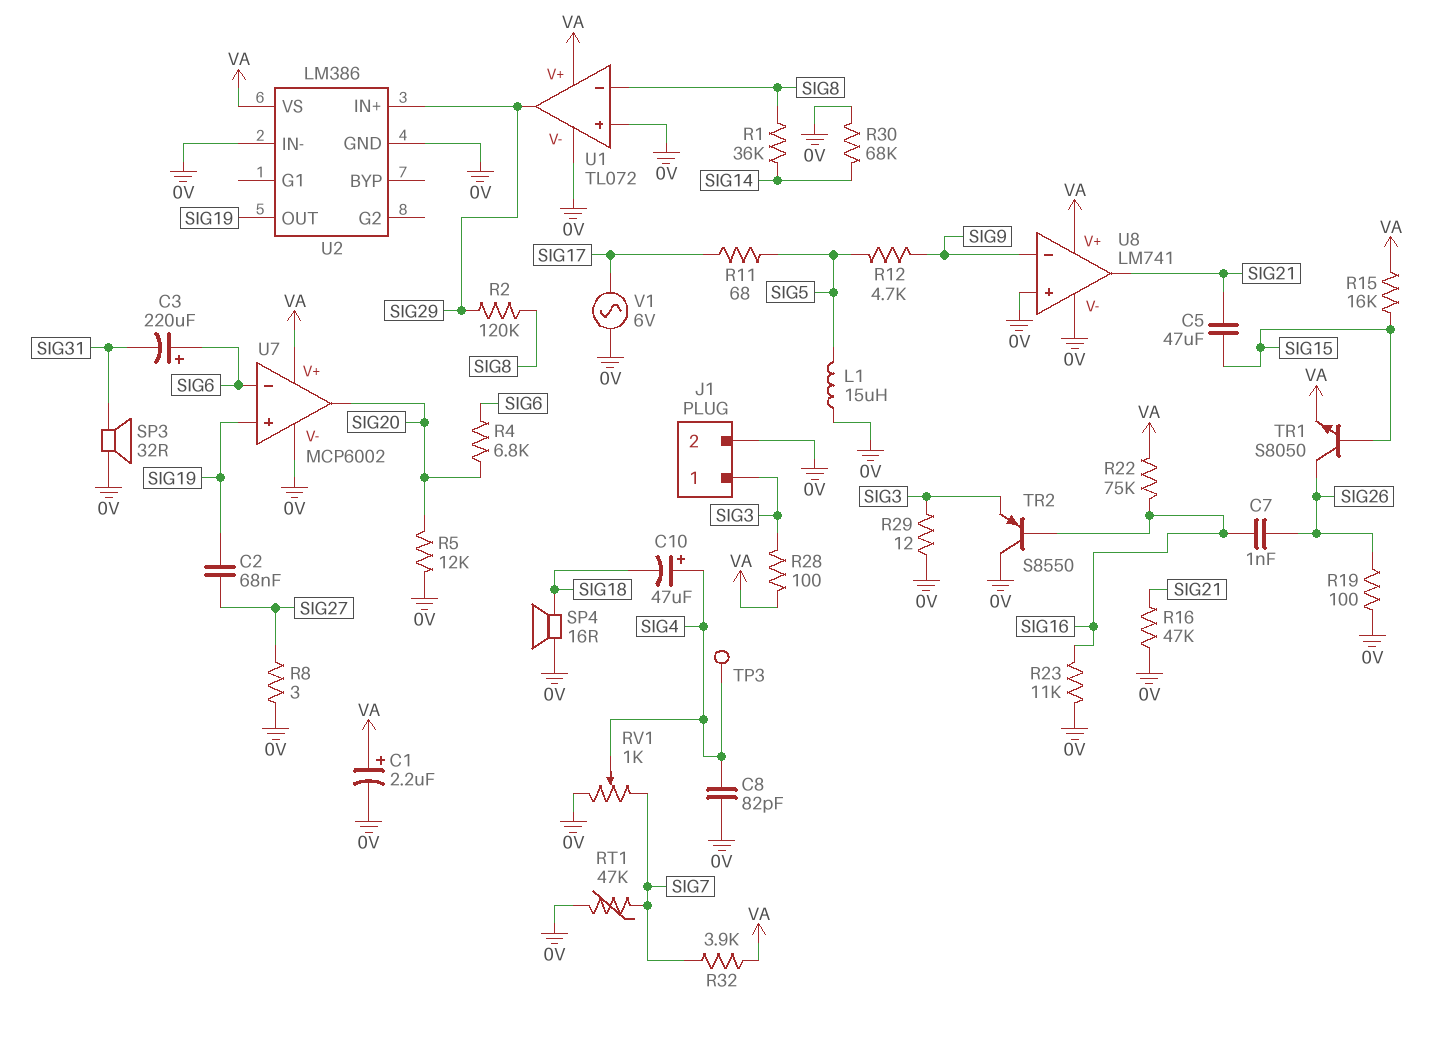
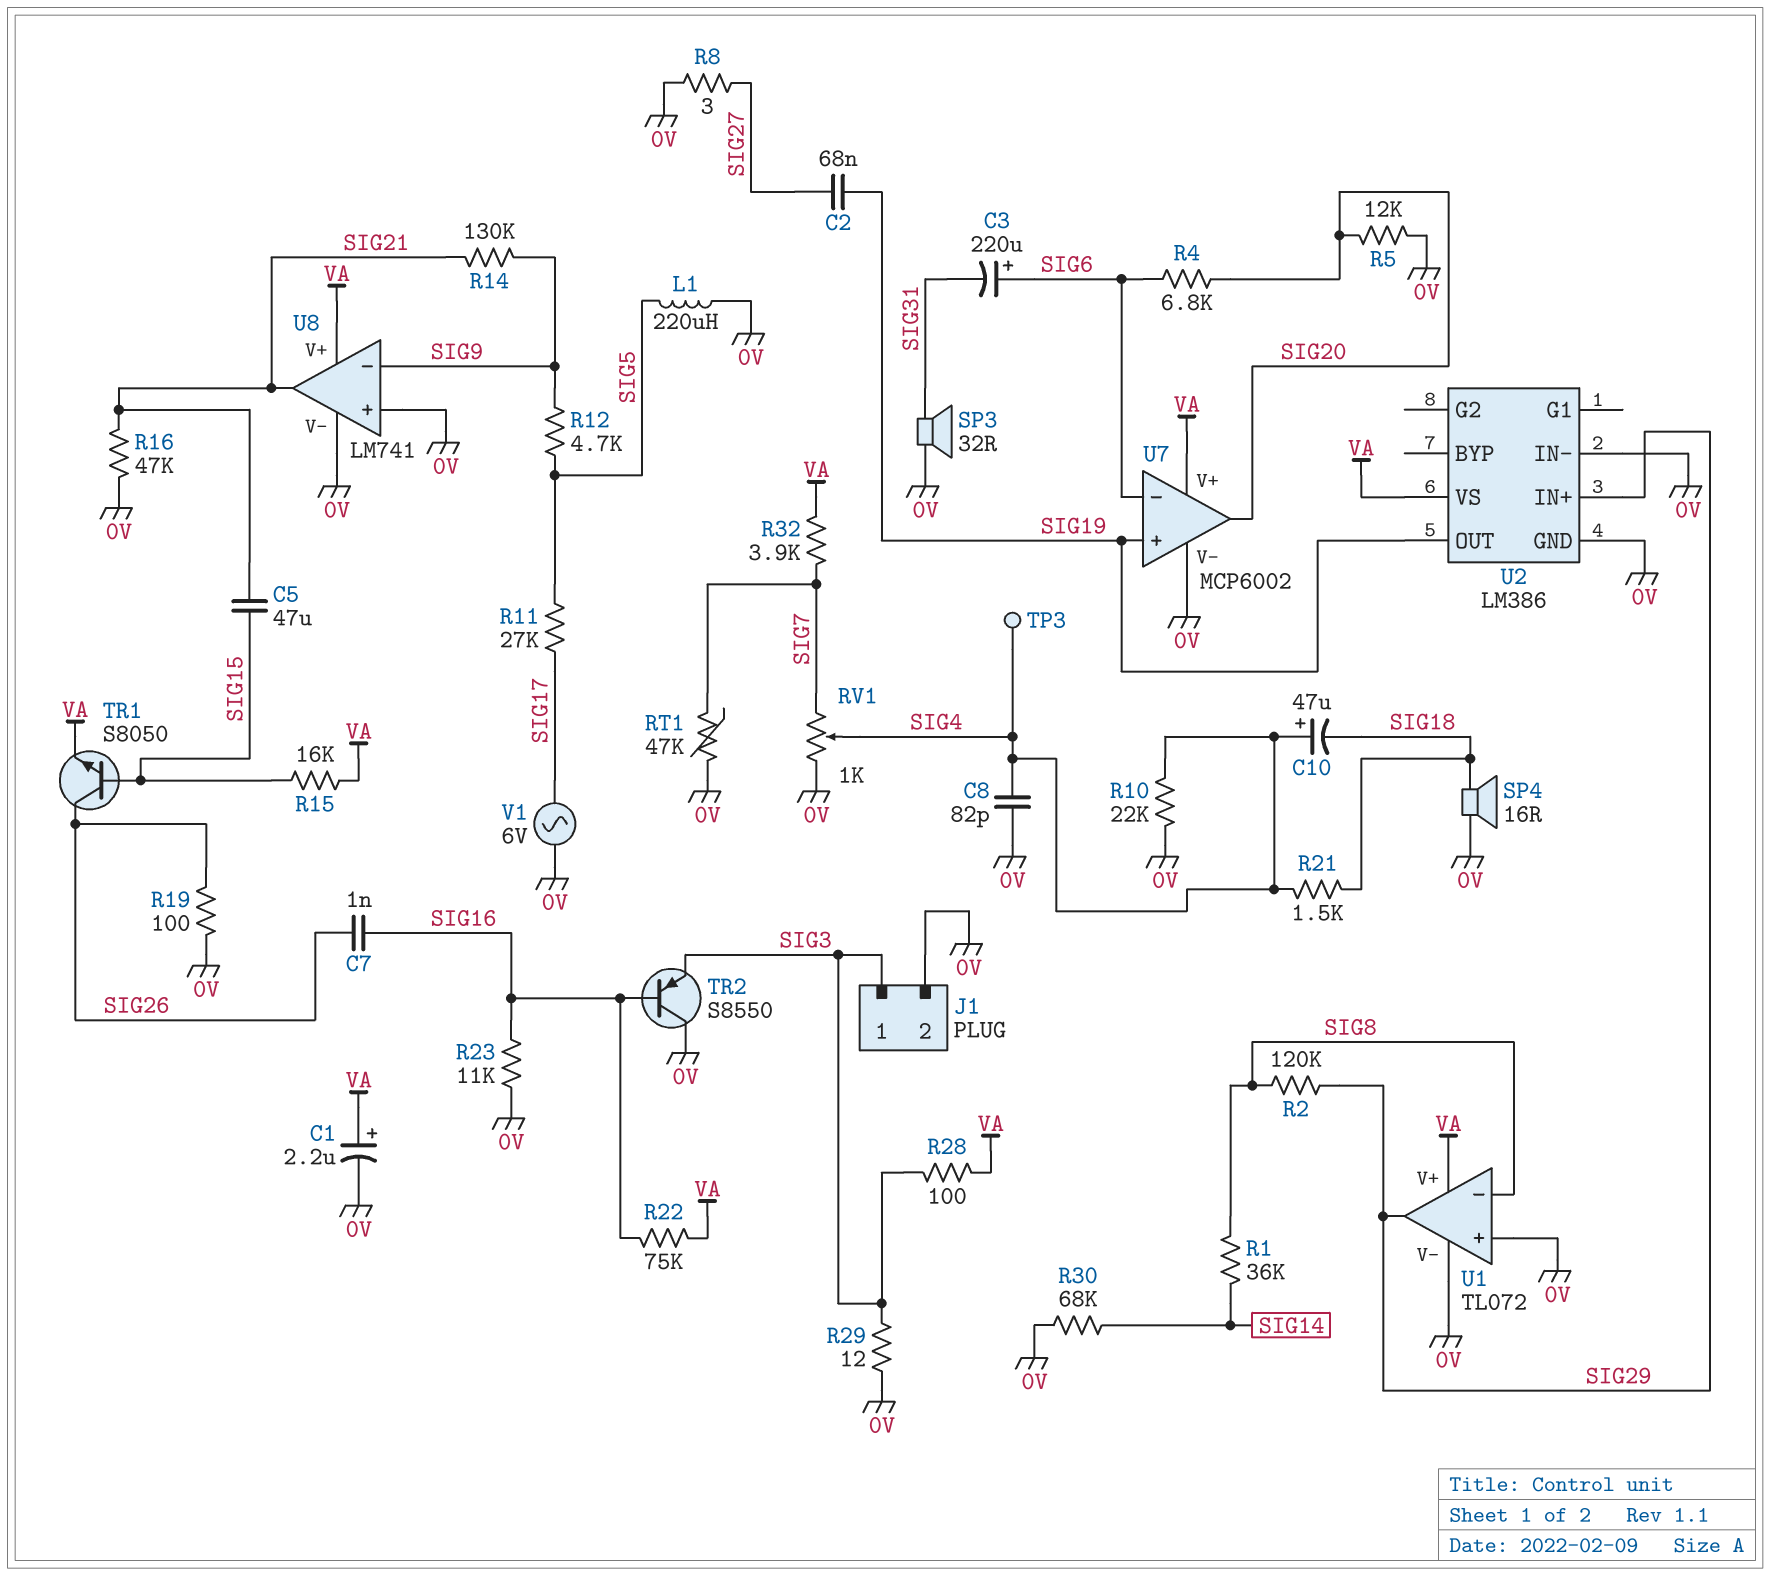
L1: 15uH (0V, SIG5) -> 220uH (0V, SIG5)
R10: none -> 22k (0V, SIG4)
R11: 68 (SIG5, SIG17) -> 27k (SIG5, SIG17)
R14: none -> 130k (SIG9, SIG21)
R21: none -> 1.5k (SIG4, SIG18)

